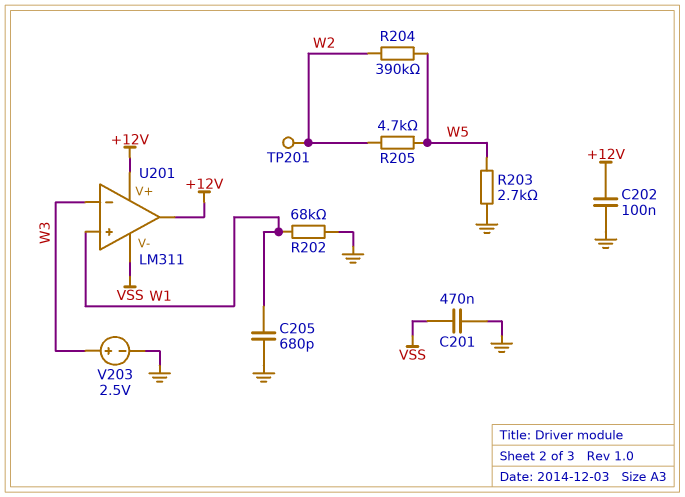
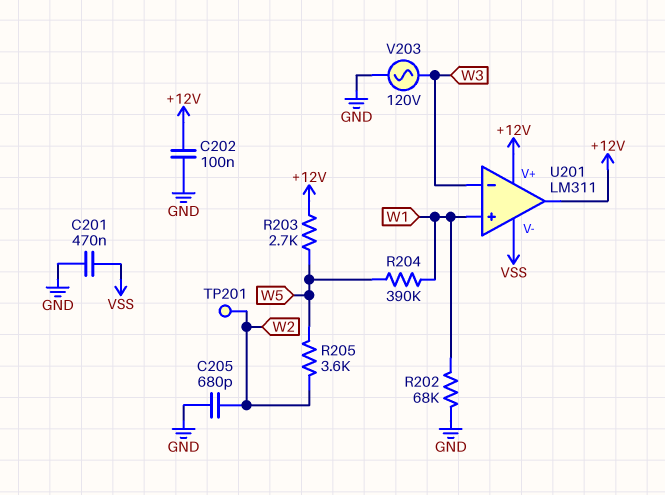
C205: 680pF (GND, W1) -> 680pF (GND, W2)
R203: 2.7k (GND, W5) -> 2.7k (+12V, W5)
R204: 390k (W2, W5) -> 390k (W1, W5)
R205: 4.7k (W2, W5) -> 3.6k (W2, W5)
V203: 2.5V (plus W3, minus GND) -> AC 120V (GND, W3)

